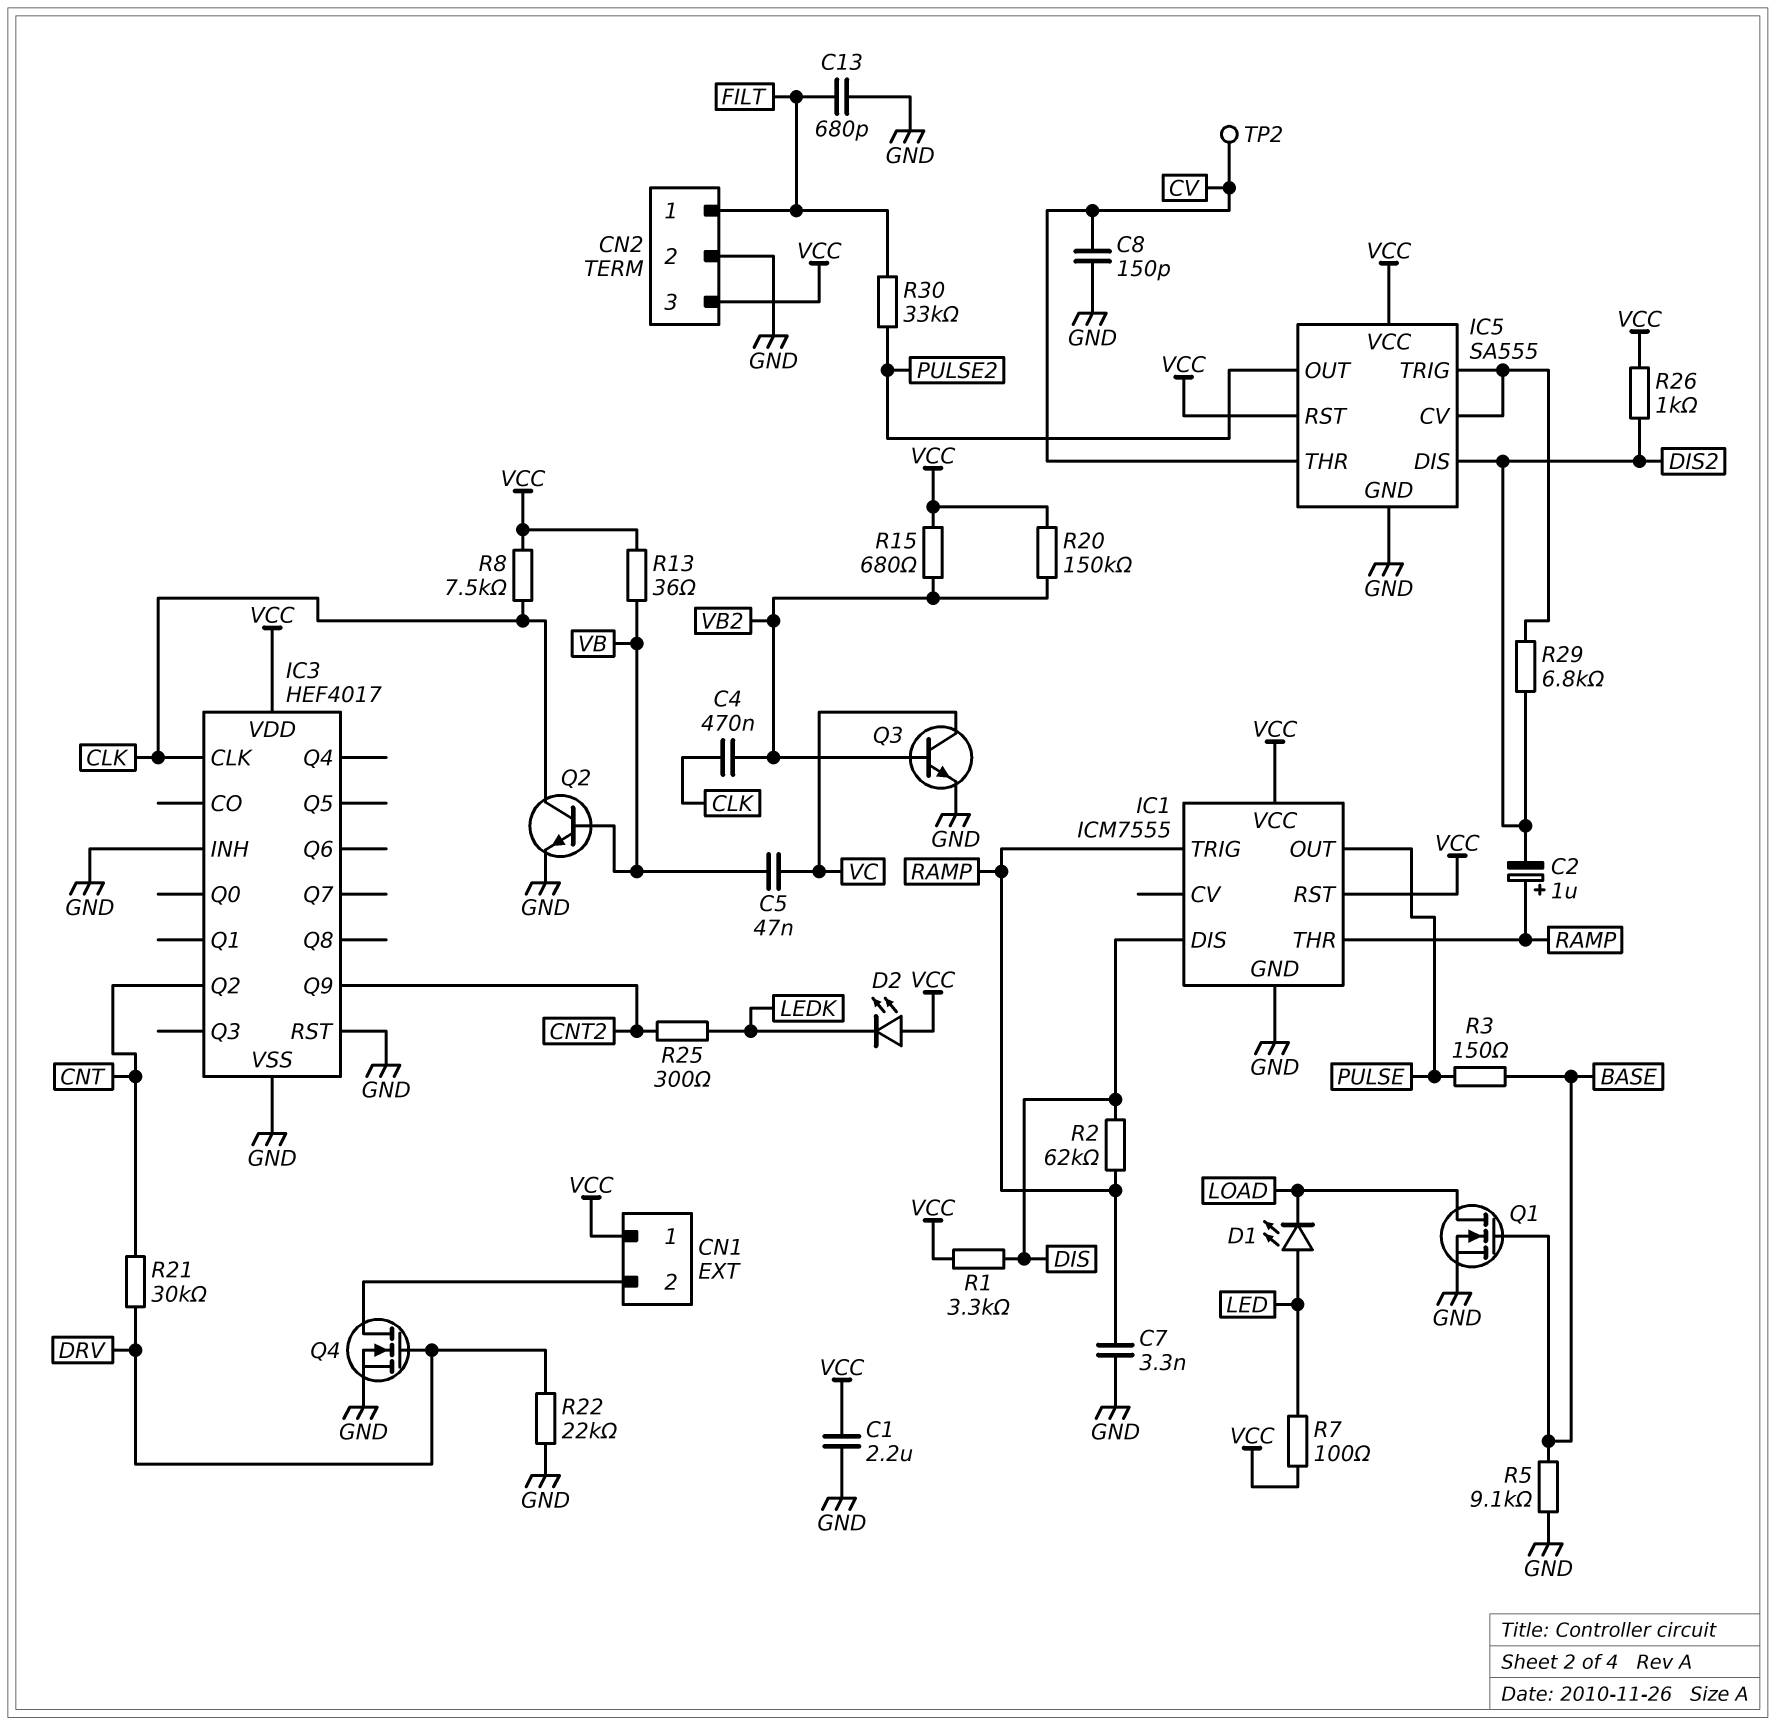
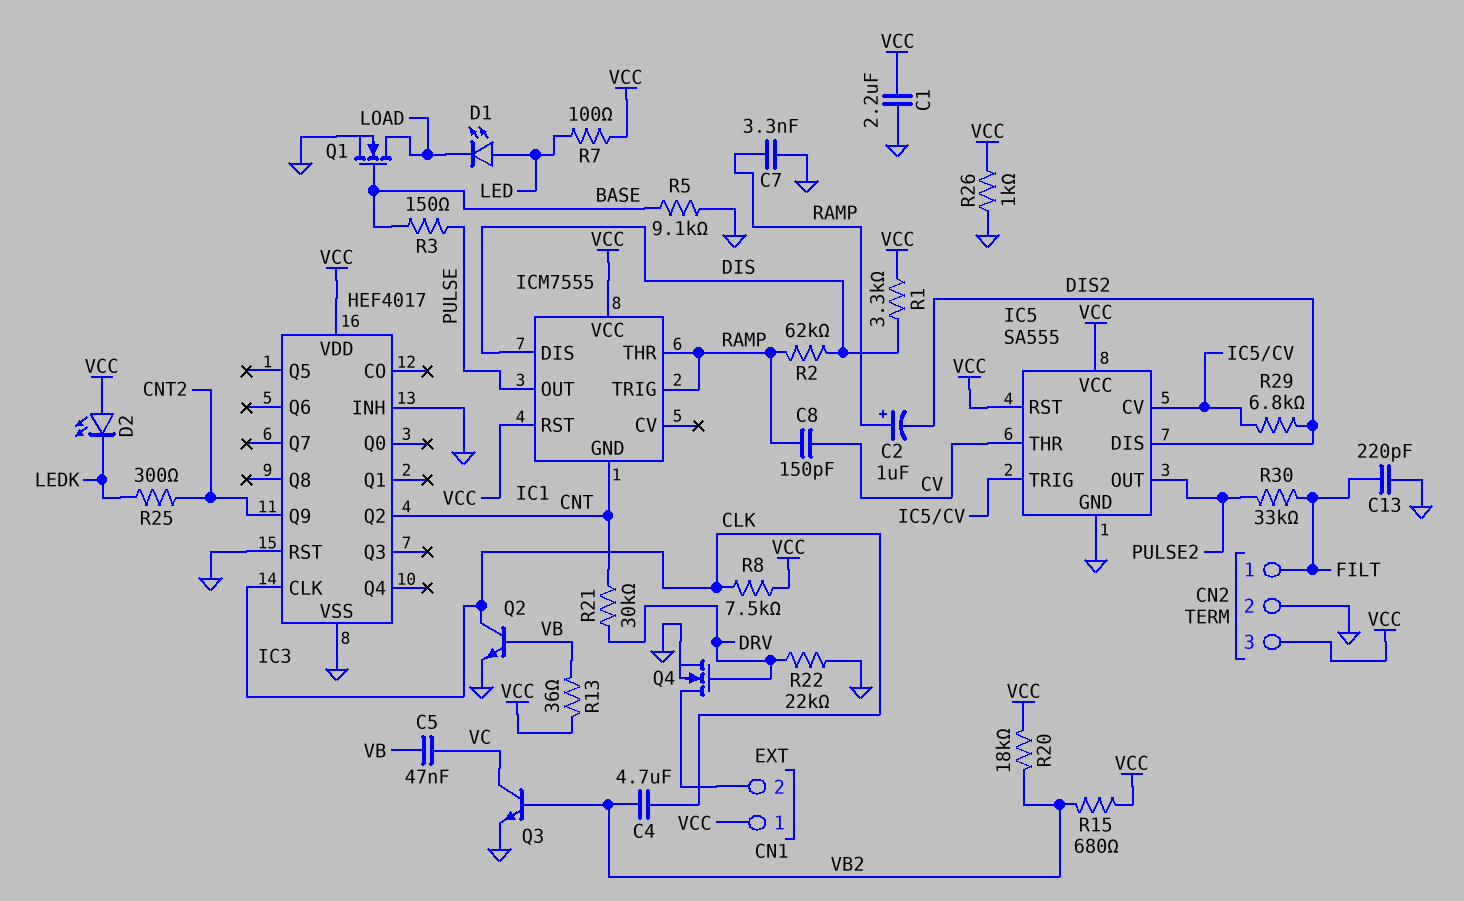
C4: 470nF (CLK, VB2) -> 4.7uF (CLK, VB2)
C8: 150pF (CV, GND) -> 150pF (CV, RAMP)
C13: 680pF (FILT, GND) -> 220pF (FILT, GND)
IC1 pin GND: GND -> CNT
R20: 150k (VB2, VCC) -> 18k (VB2, VCC)
R26: 1k (DIS2, VCC) -> 1k (GND, VCC)
TP2: test point (CV) -> none

